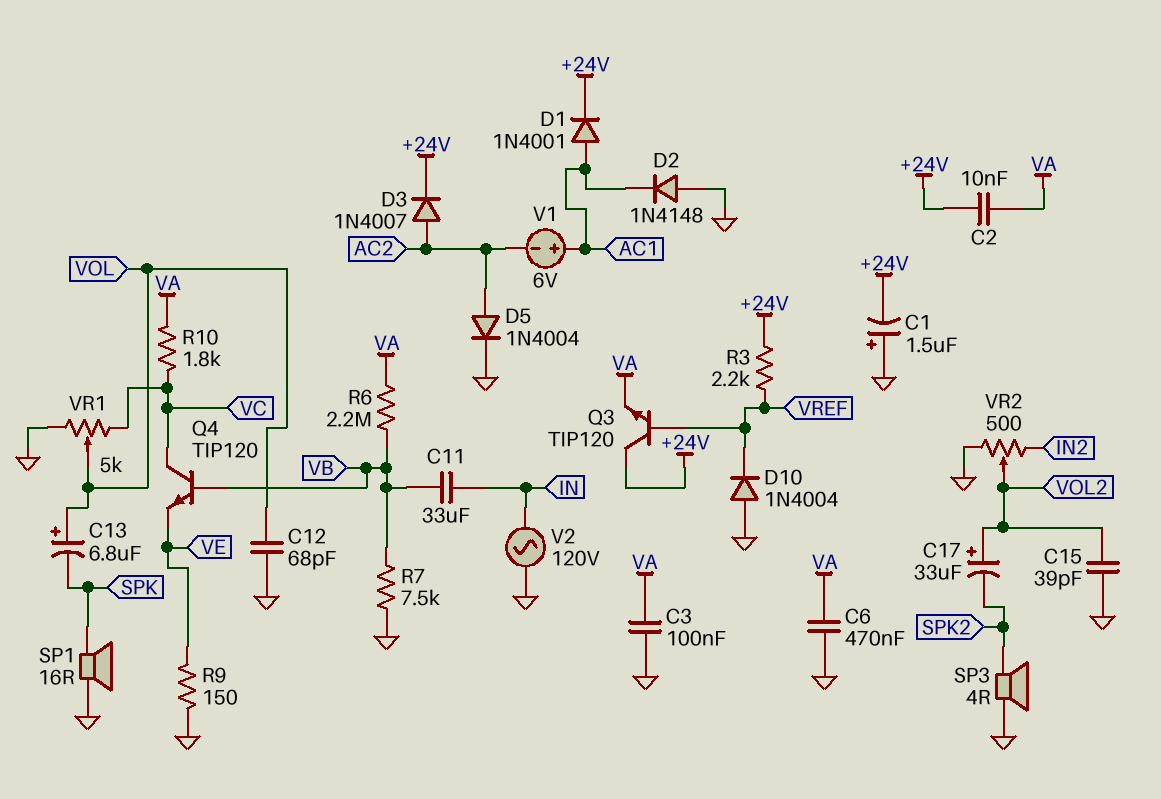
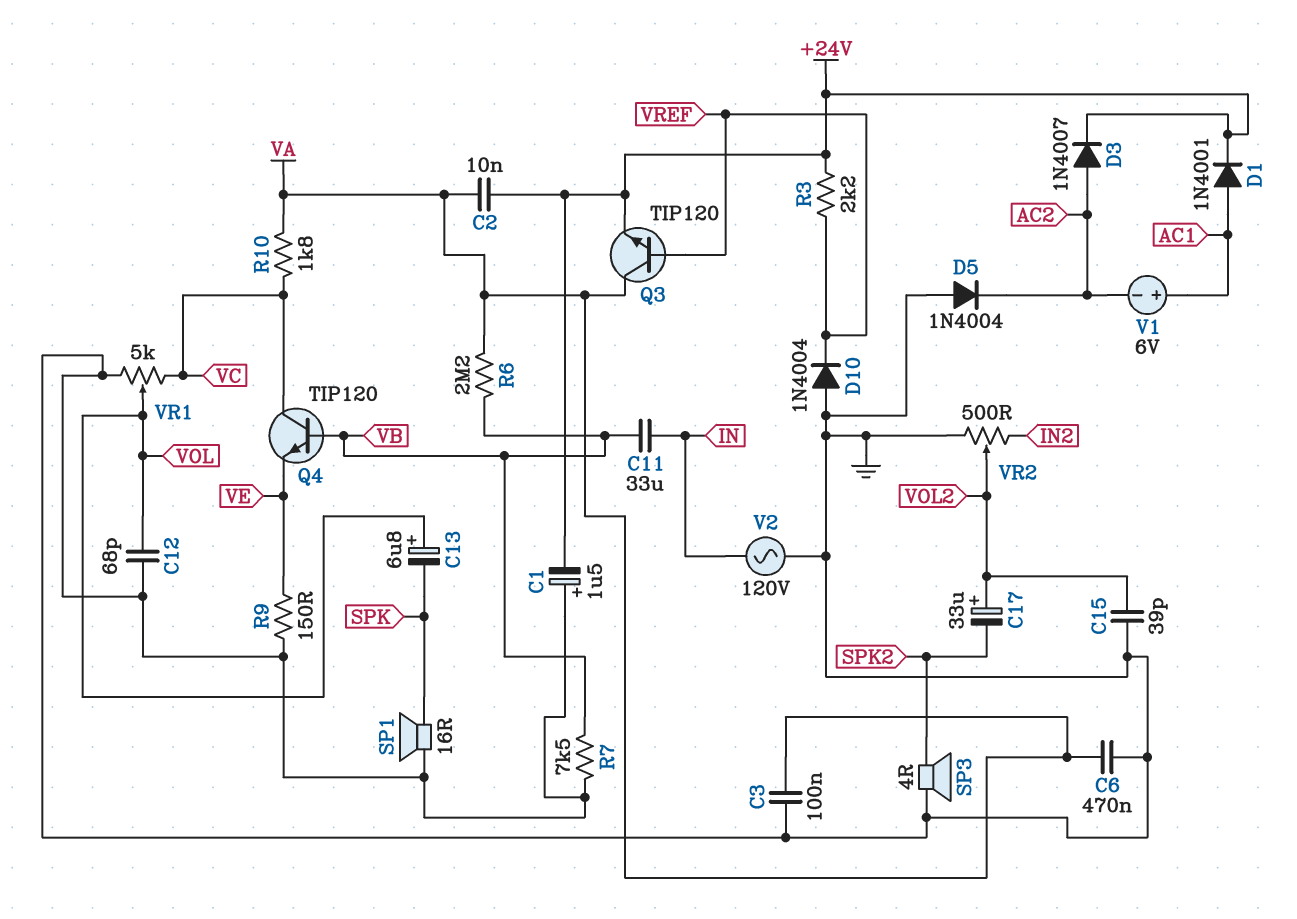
D2: diode 1N4148 (A GND, K AC1) -> none
D5: diode 1N4004 (A AC2, K GND) -> diode 1N4004 (A GND, K AC2)
Q3: NPN TIP120 (B VREF, C +24V, E VA) -> NPN TIP120 (B VREF, C VA, E +24V)

